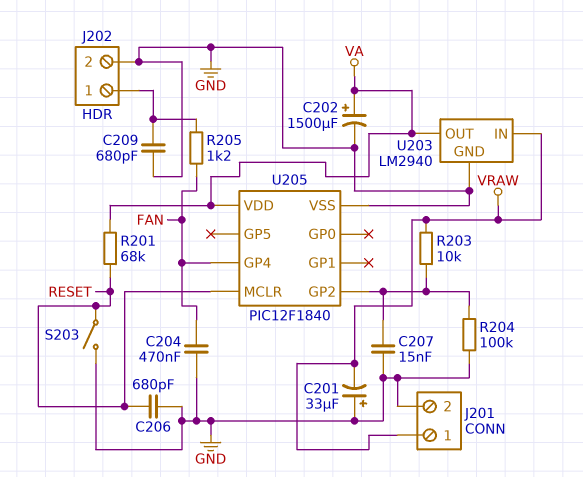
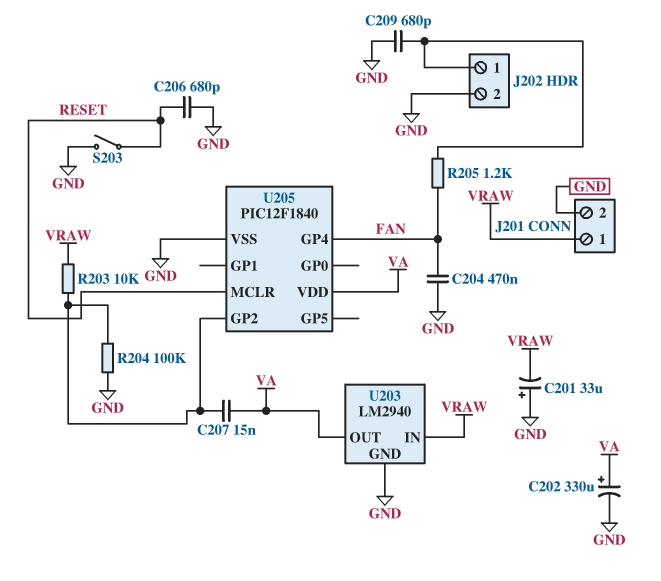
C202: 1500uF (plus VA, minus GND) -> 330uF (plus VA, minus GND)
C207: 15nF (GND, U205/GP2) -> 15nF (U205/GP2, VA)
R201: 68k (RESET, VA) -> none

